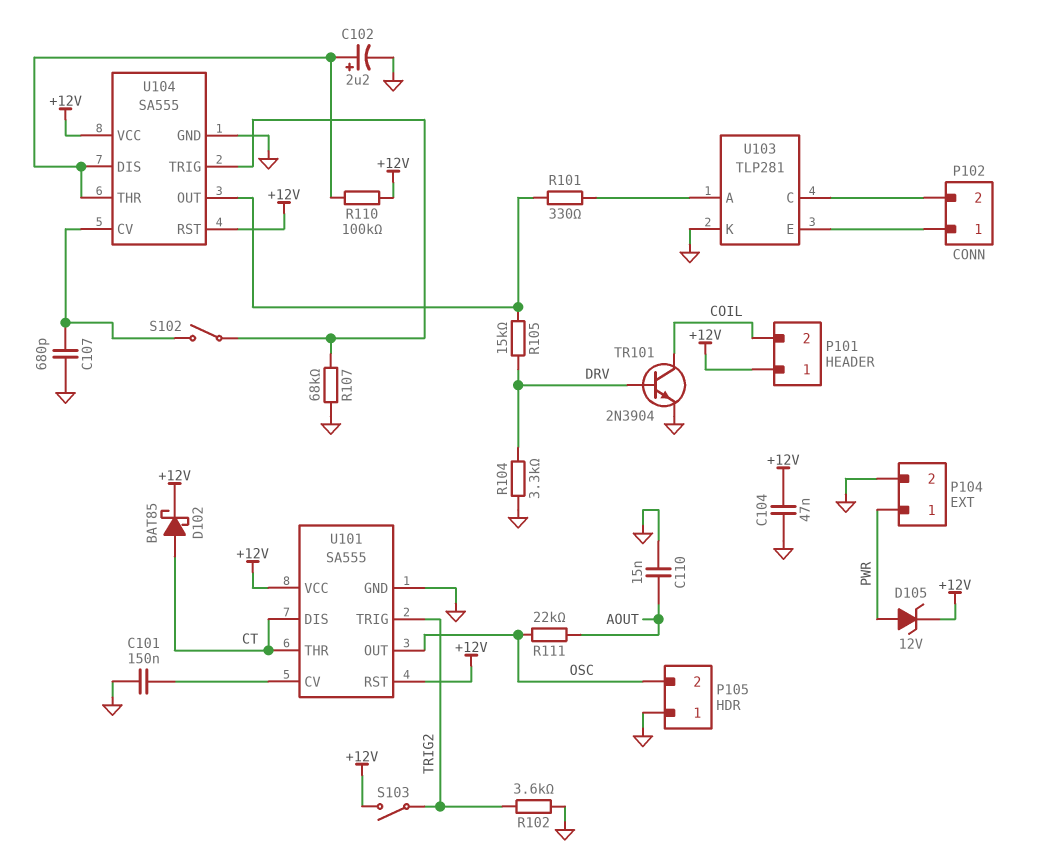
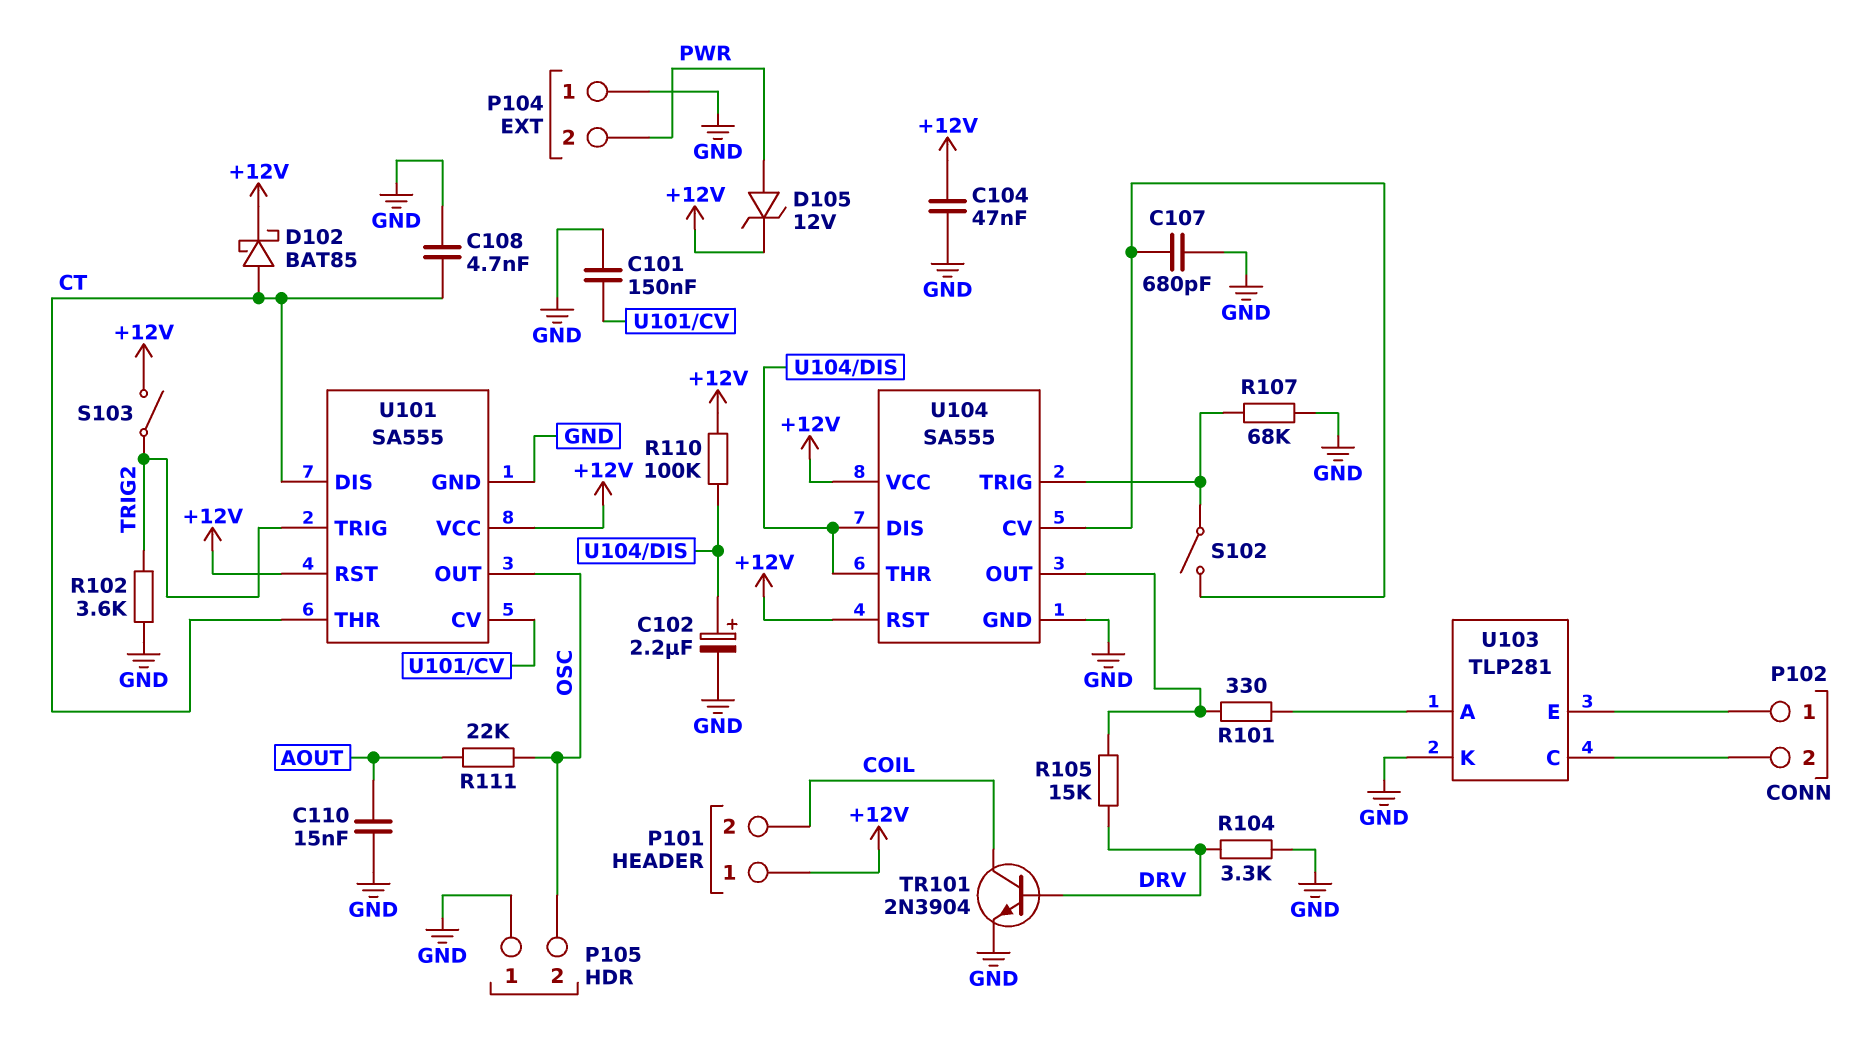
C108: none -> 4.7nF (CT, GND)
P104 pin 1: PWR -> GND
P104 pin 2: GND -> PWR

